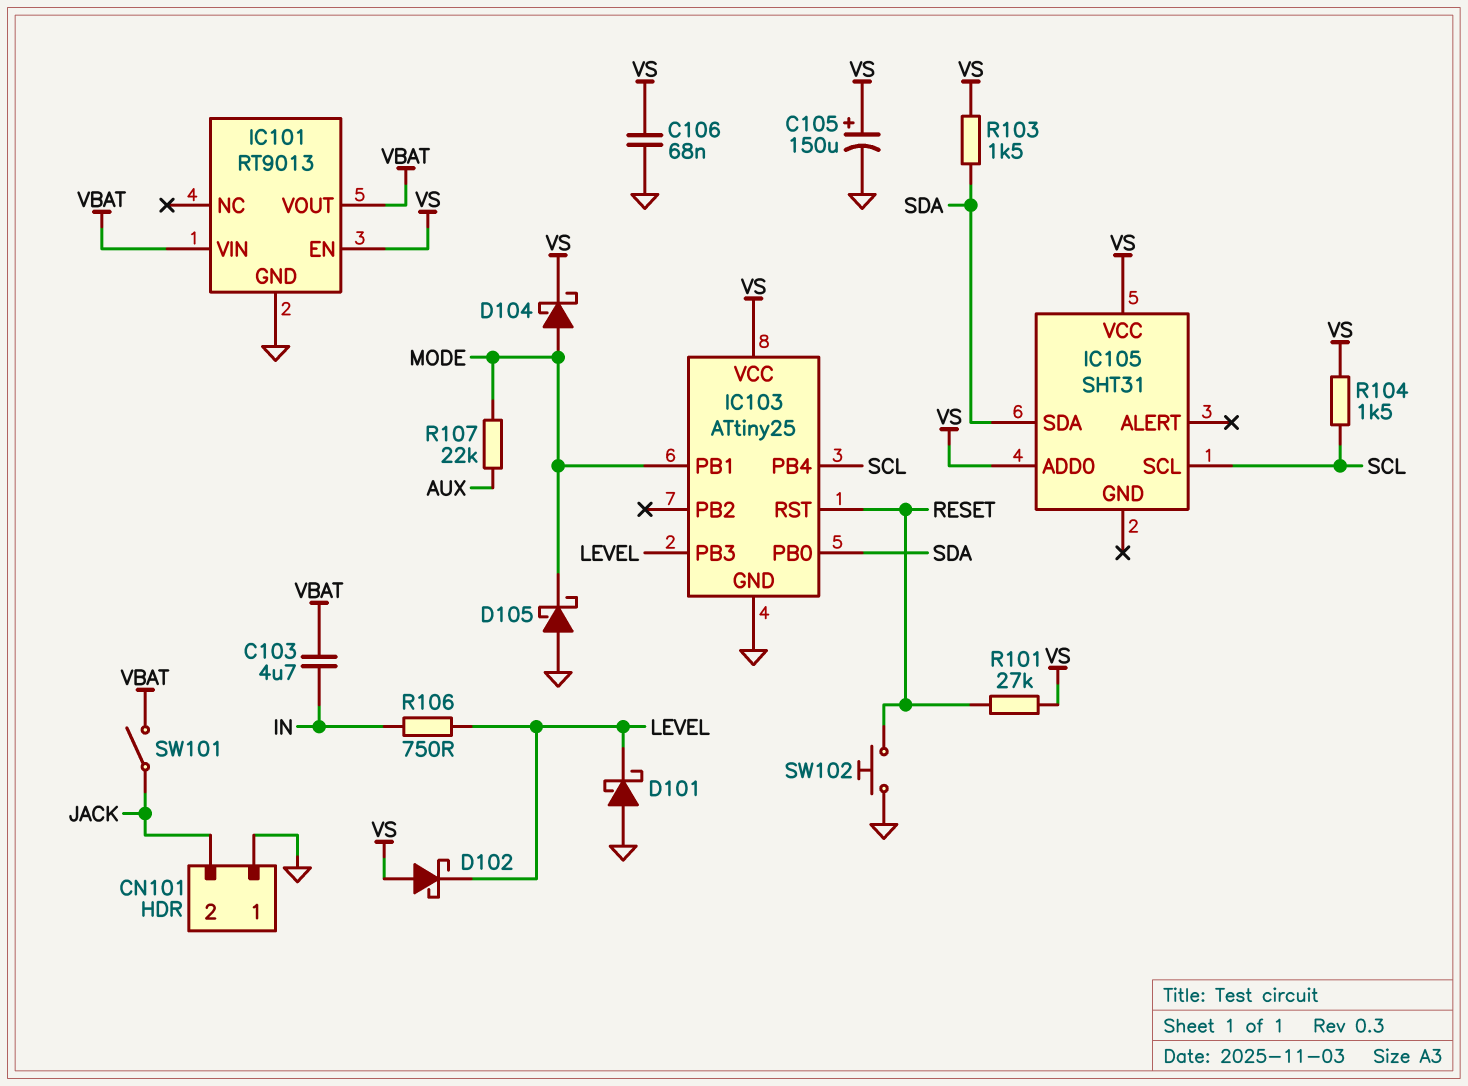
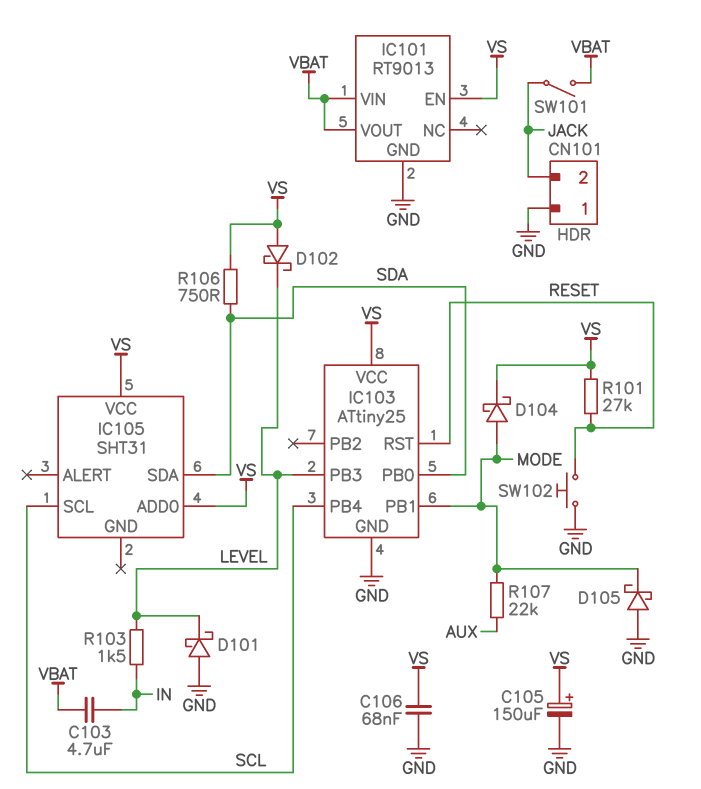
R103: 1.5k (SDA, VS) -> 1.5k (IN, LEVEL)
R104: 1.5k (SCL, VS) -> none
R106: 750 (IN, LEVEL) -> 750 (SDA, VS)

